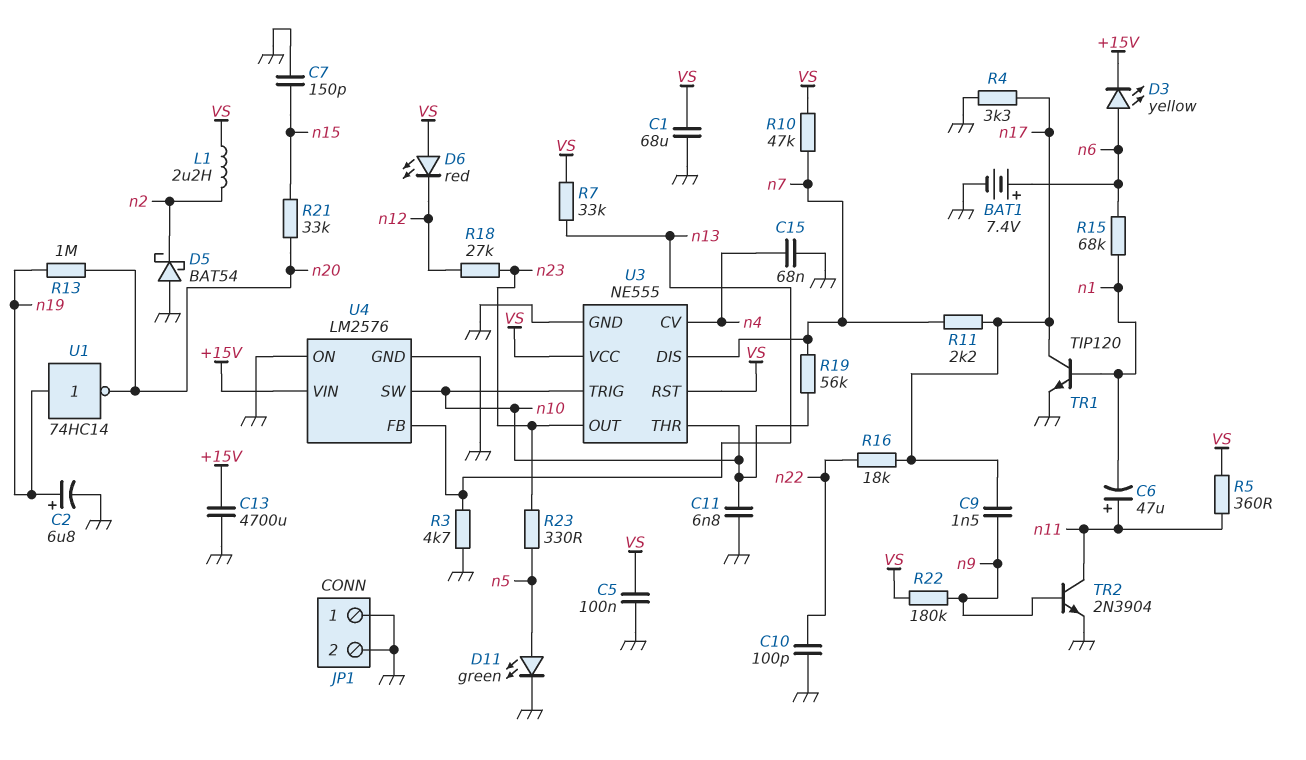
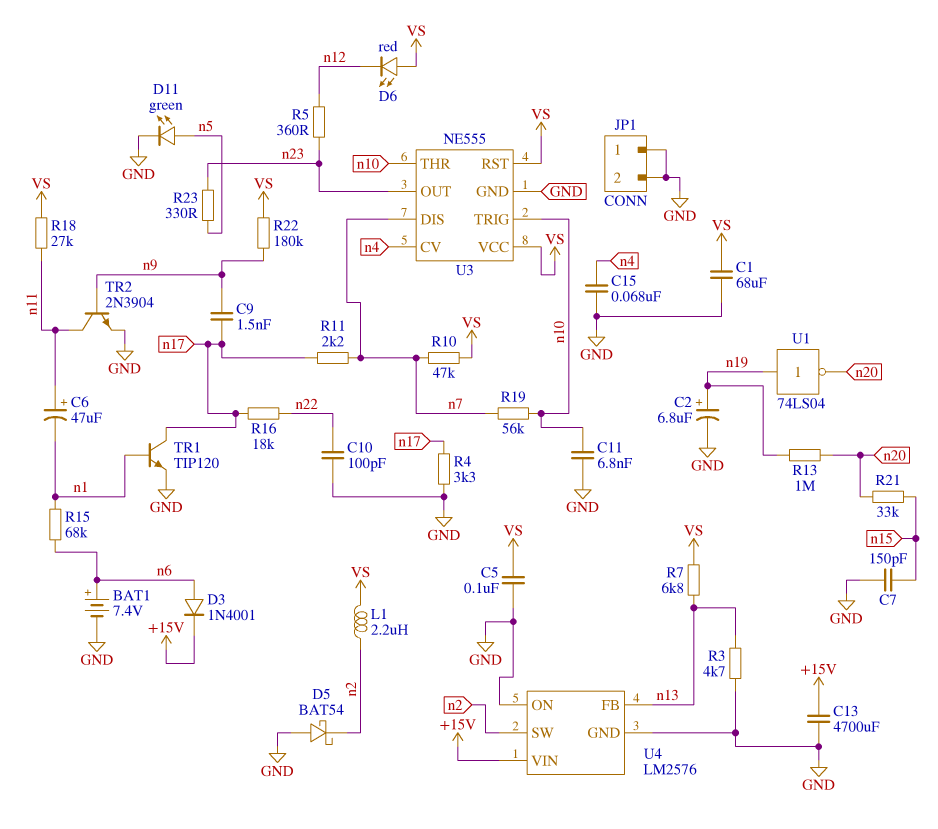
D3: LED yellow (A n6, K +15V) -> diode 1N4001 (A n6, K +15V)
R5: 360 (VS, n11) -> 360 (n12, n23)
R7: 33k (VS, n13) -> 6.8k (VS, n13)
R18: 27k (n12, n23) -> 27k (VS, n11)
U1: NOT 74HC14 (in n19, out n20) -> NOT 74LS04 (in n19, out n20)
U4 pin SW: n10 -> n2

